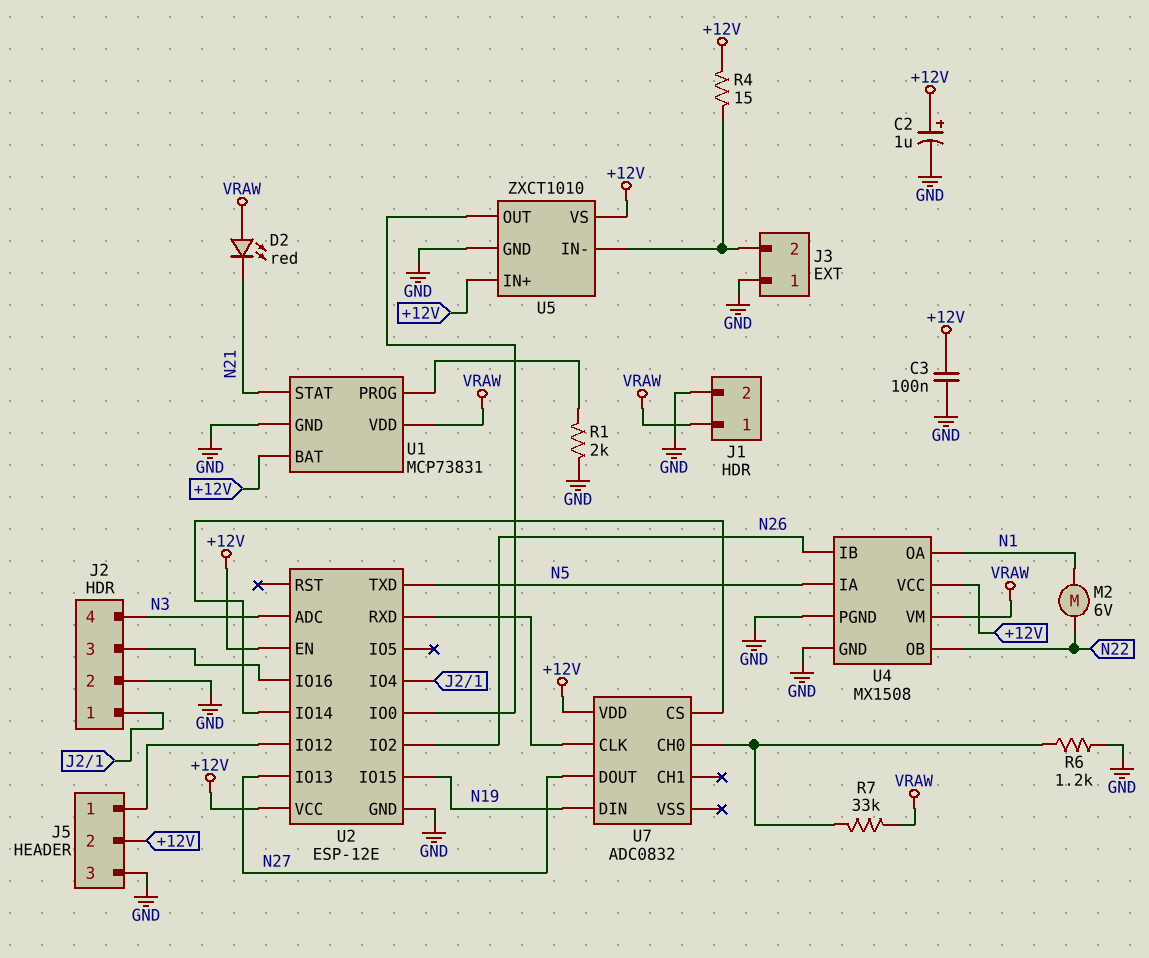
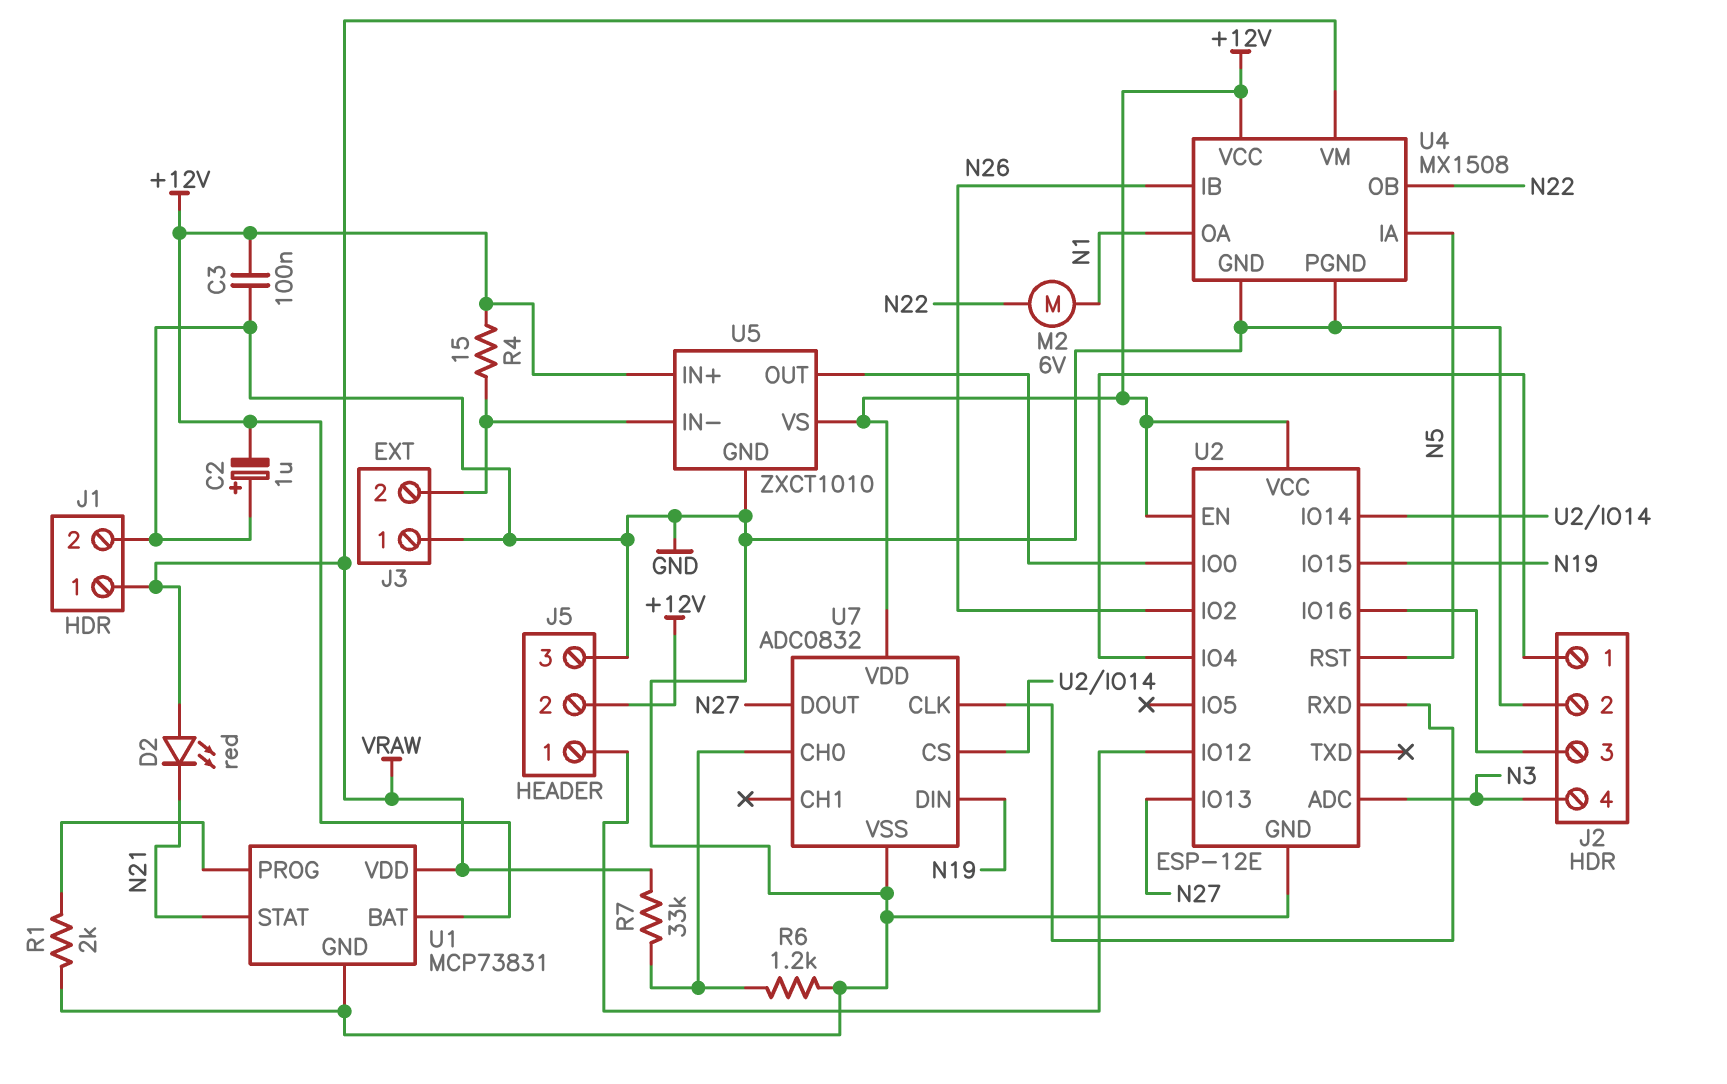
C2: 1uF (plus +12V, minus GND) -> 1uF (plus GND, minus +12V)
U2 pin RST: none -> N5
U2 pin TXD: N5 -> none
U7 pin VSS: none -> GND

